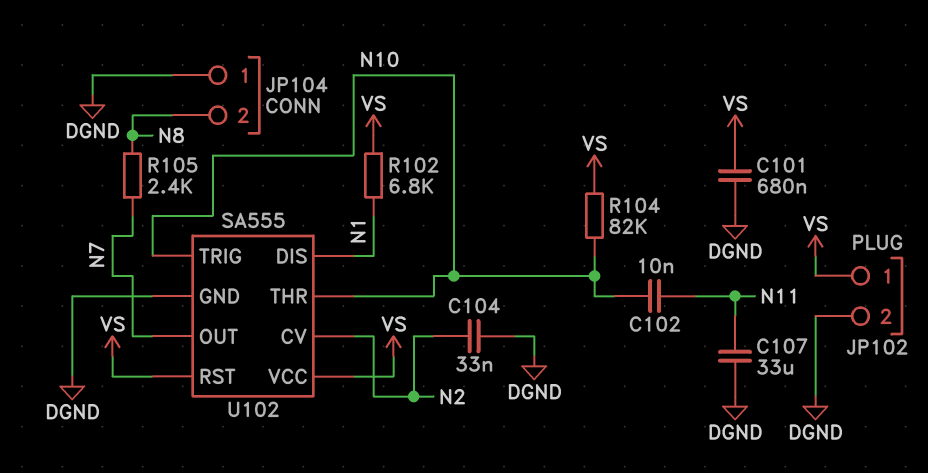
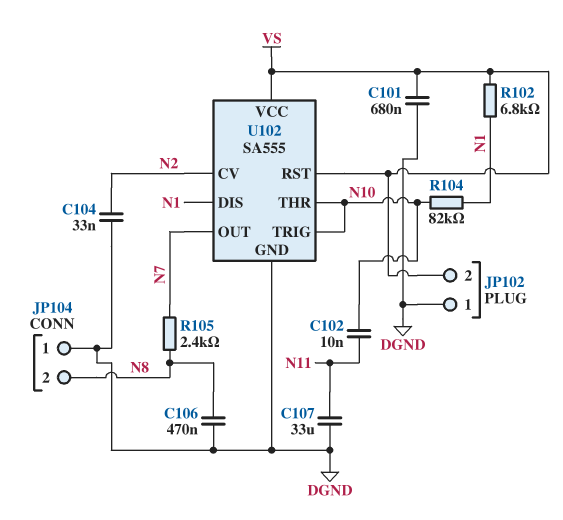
C106: none -> 470nF (DGND, N8)
JP102 pin 1: VS -> DGND
JP102 pin 2: DGND -> VS
R104: 82k (N10, VS) -> 82k (N1, N10)

